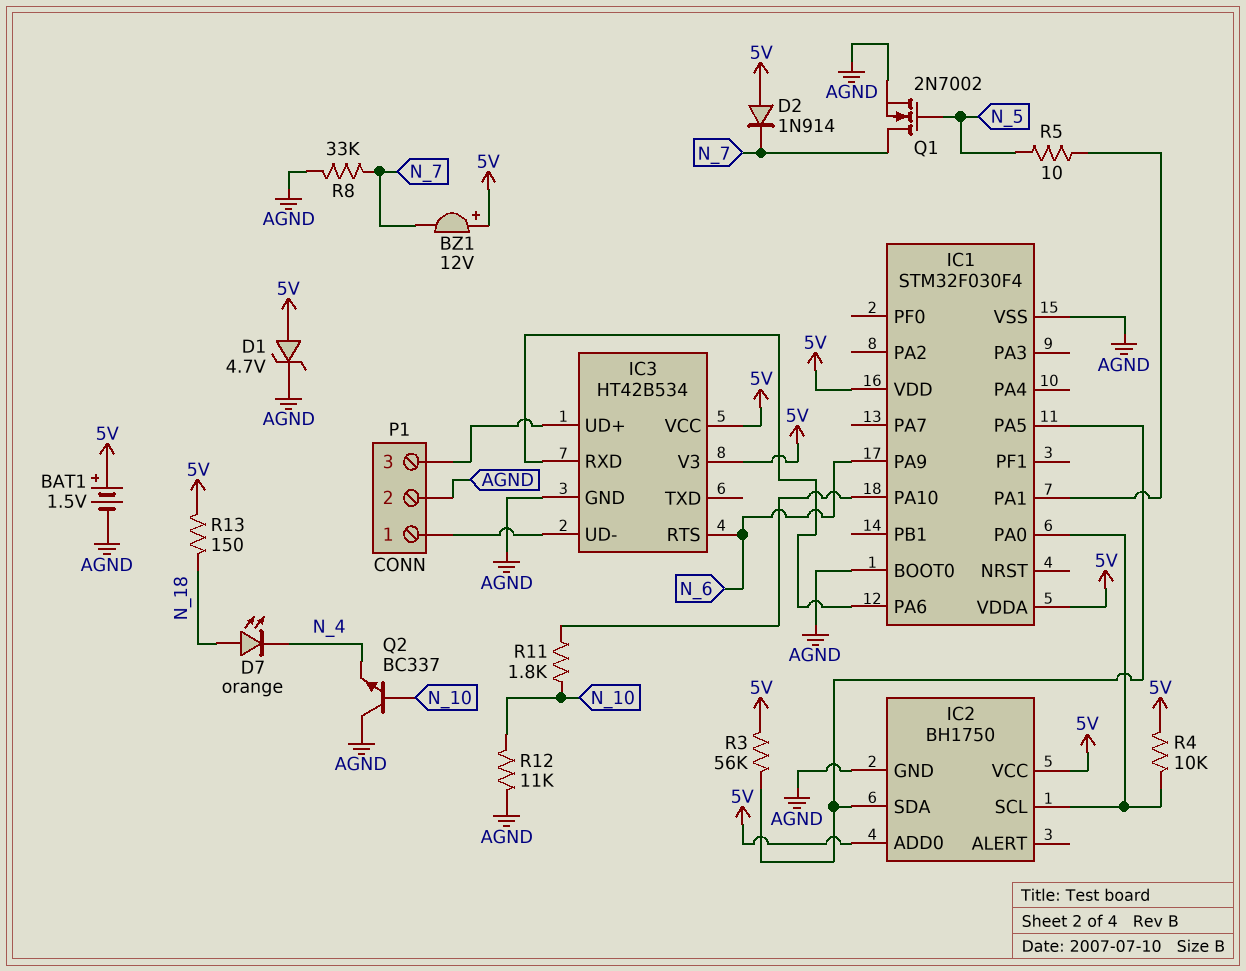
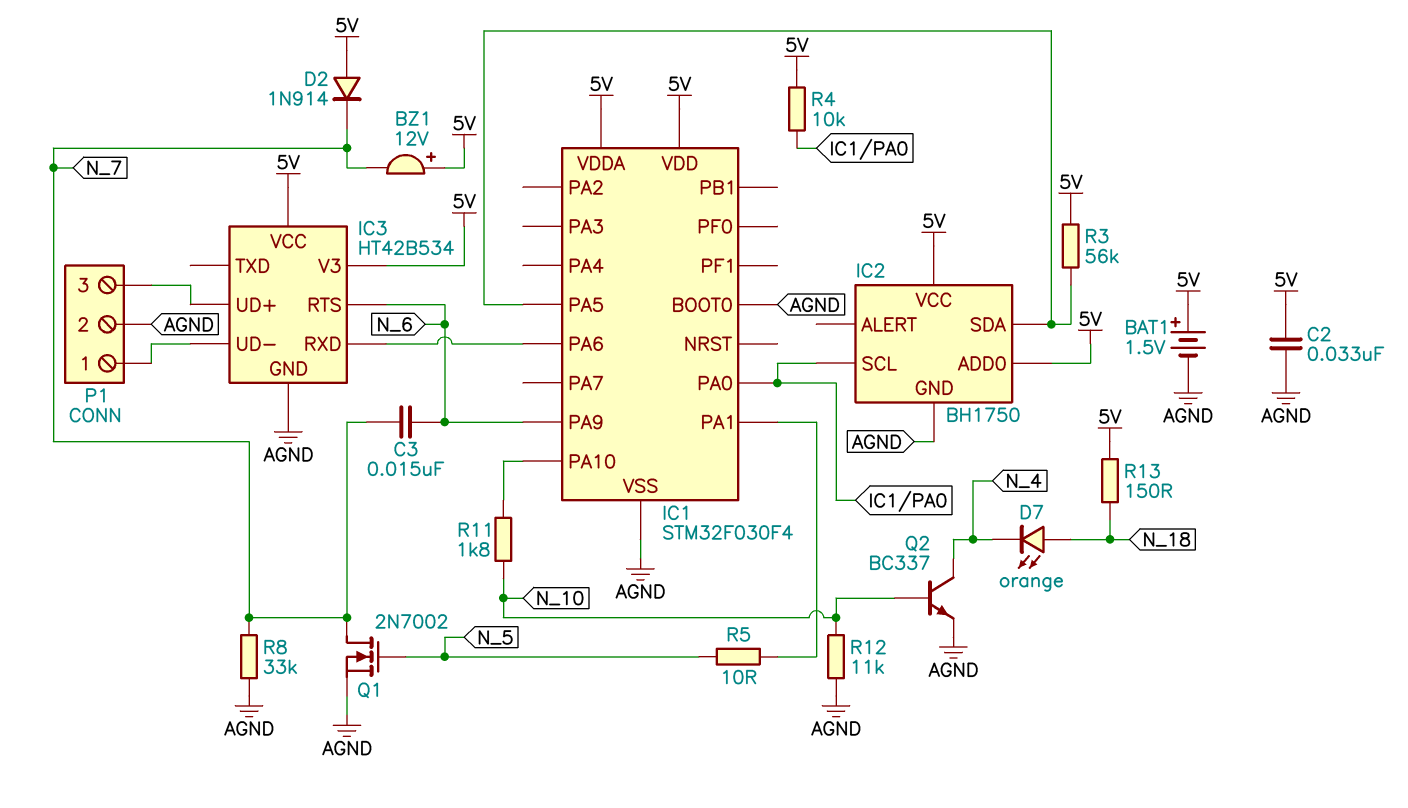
C2: none -> 33nF (5V, AGND)
C3: none -> 15nF (N_6, N_7)
D1: zener 4.7V (A 5V, K AGND) -> none
Q2: NPN BC337 (B N_10, C AGND, E N_4) -> NPN BC337 (B N_10, C N_4, E AGND)

